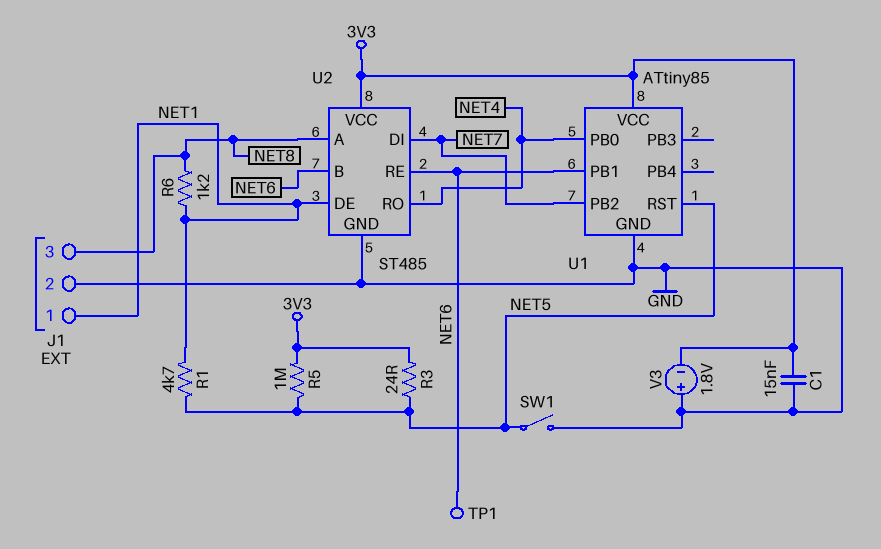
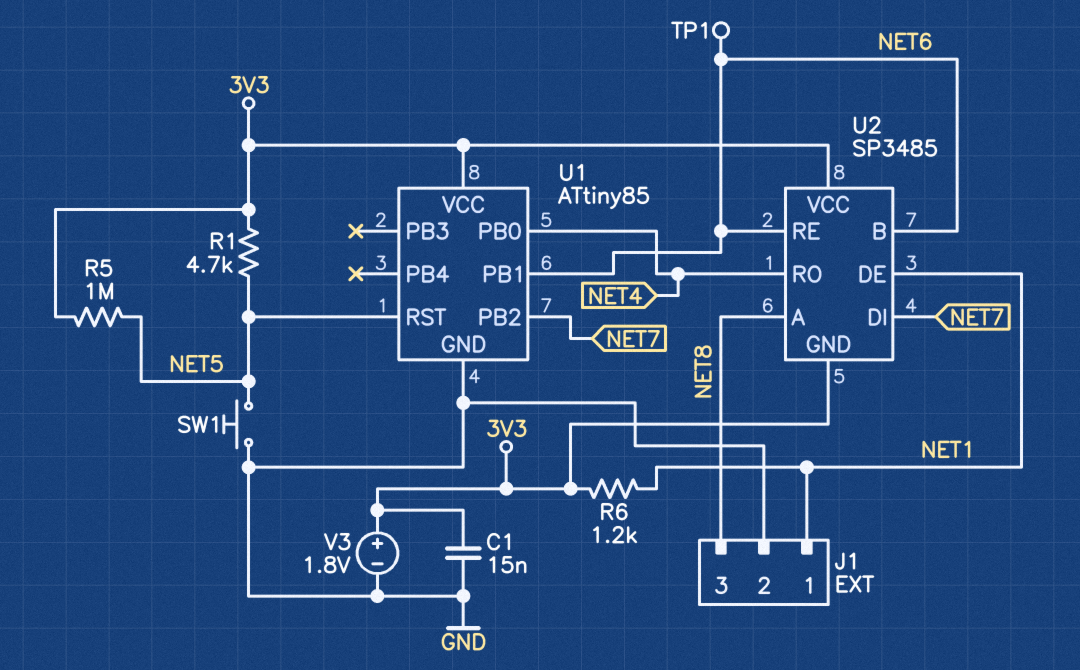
R1: 4.7k (NET1, NET5) -> 4.7k (3V3, NET5)
R3: 24 (3V3, NET5) -> none
R6: 1.2k (NET1, NET8) -> 1.2k (3V3, NET1)
SW1: switch (GND, NET5) -> button (GND, NET5)
U2: ST485 -> SP3485
U2 pin GND: GND -> 3V3
V3: 1.8V (plus GND, minus 3V3) -> 1.8V (plus 3V3, minus GND)

